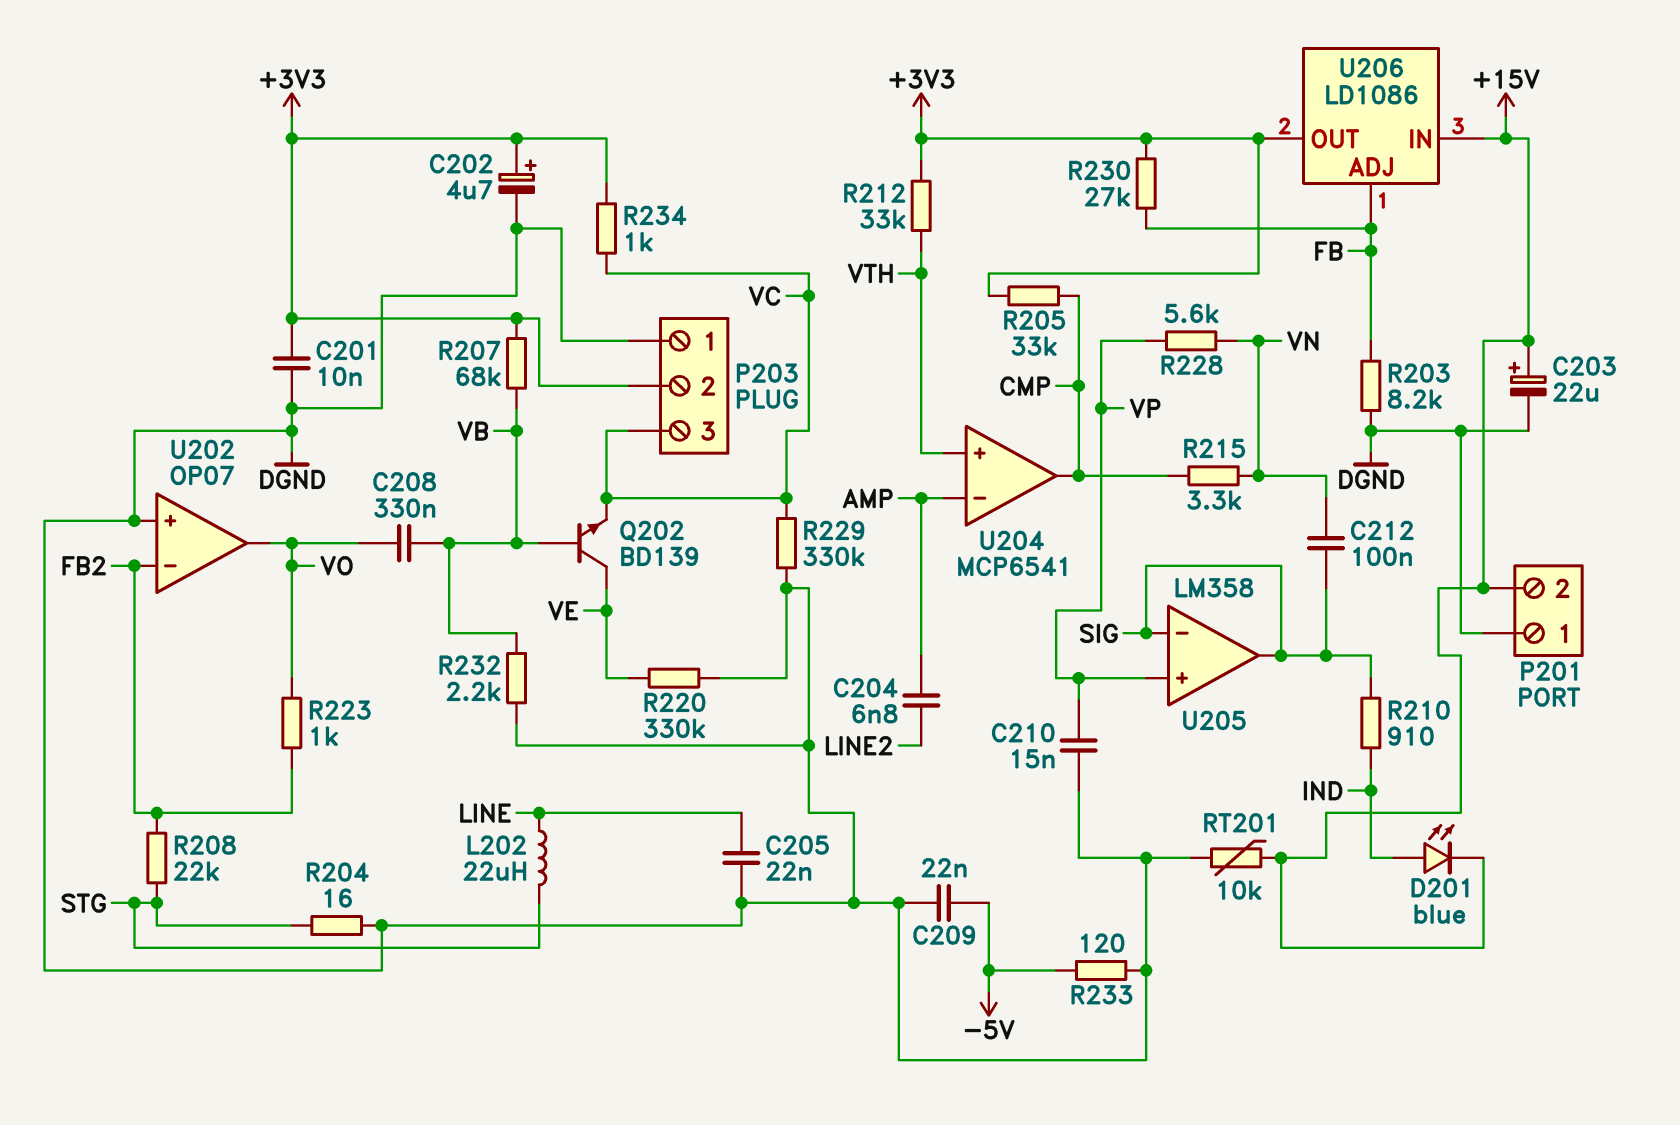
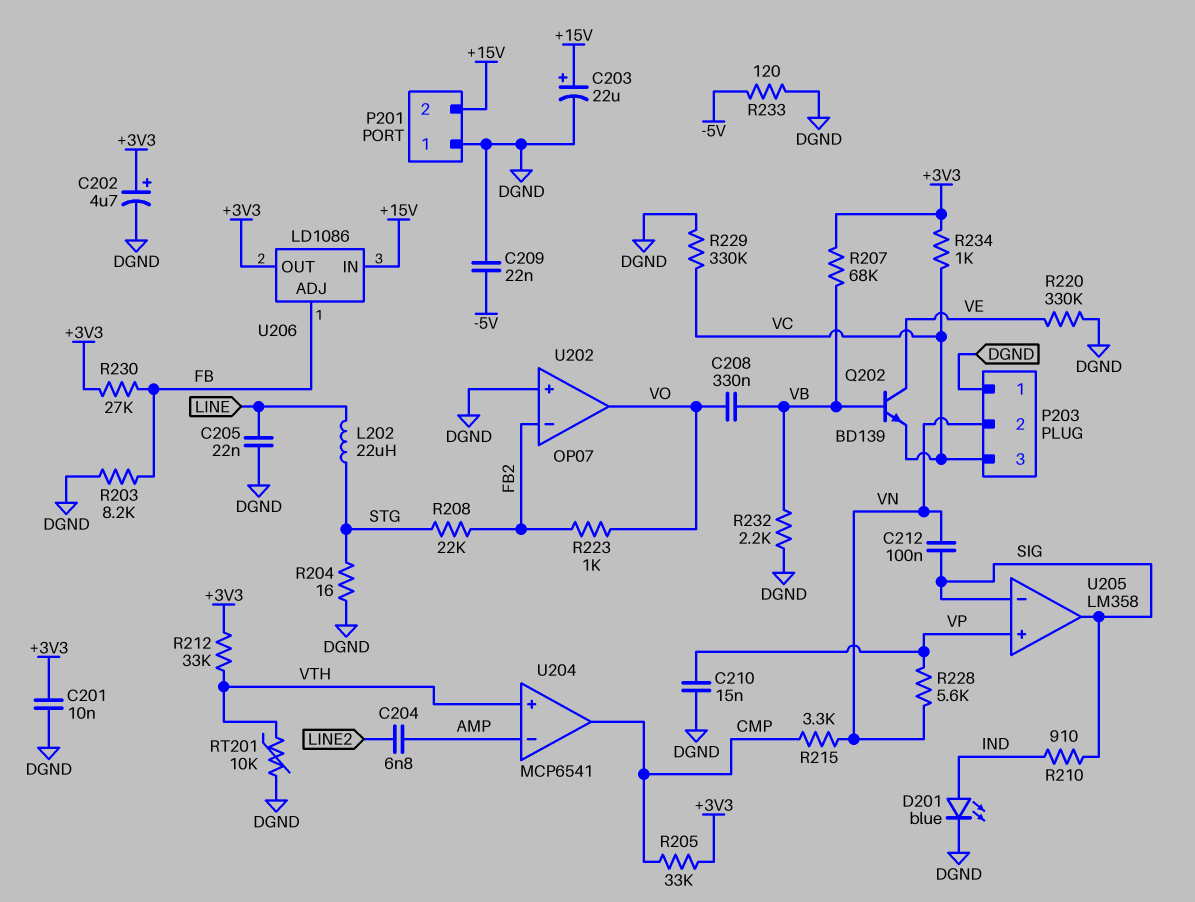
D201: LED blue (A IND, K +15V) -> LED blue (A IND, K DGND)
P203 pin 2: +3V3 -> VN
RT201: 10k (+15V, DGND) -> 10k (DGND, VTH)

